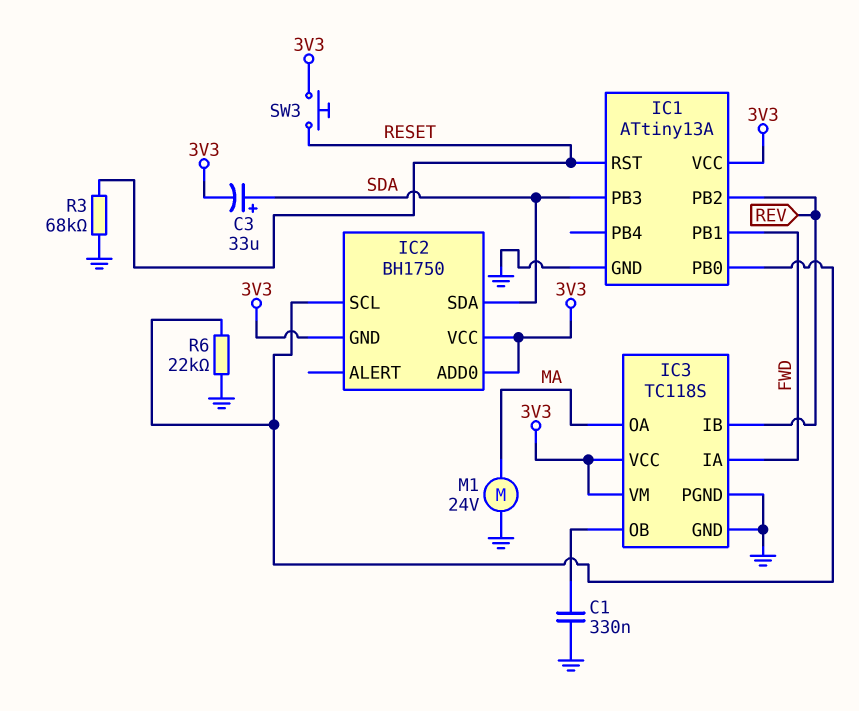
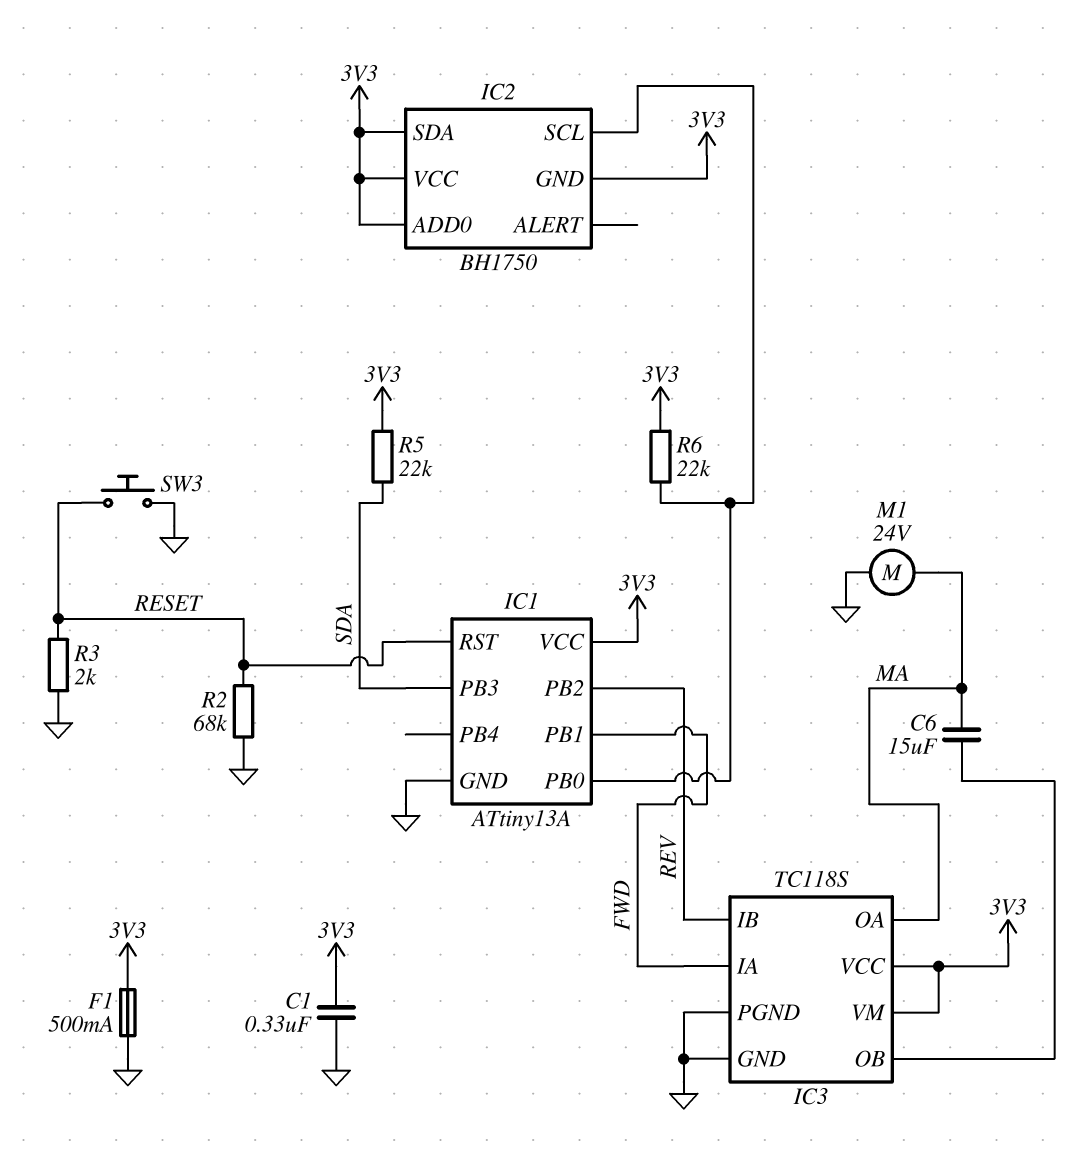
C1: 330nF (GND, IC3/OB) -> 330nF (3V3, GND)
C3: 33uF (plus SDA, minus 3V3) -> none
C6: none -> 15uF (IC3/OB, MA)
F1: none -> 500mA (3V3, GND)
IC2 pin SDA: SDA -> 3V3
R2: none -> 68k (GND, RESET)
R3: 68k (GND, RESET) -> 2k (GND, RESET)
R5: none -> 22k (3V3, SDA)
R6: 22k (GND, IC1/PB0) -> 22k (3V3, IC1/PB0)
SW3: button (3V3, RESET) -> button (GND, RESET)

